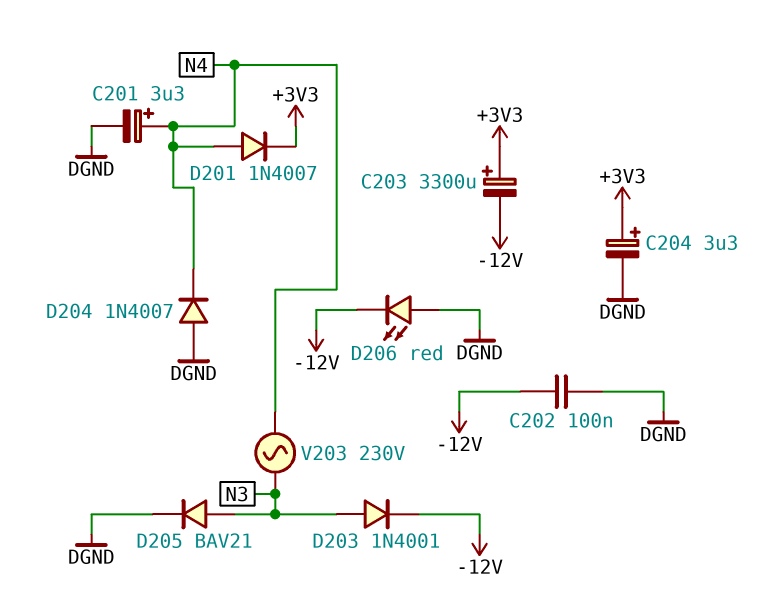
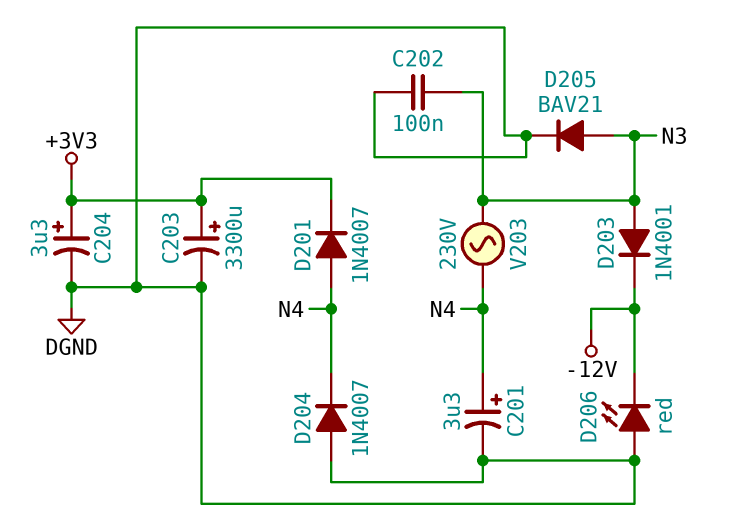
C202: 100nF (-12V, DGND) -> 100nF (DGND, N3)
C203: 3300uF (plus +3V3, minus -12V) -> 3300uF (plus +3V3, minus DGND)

